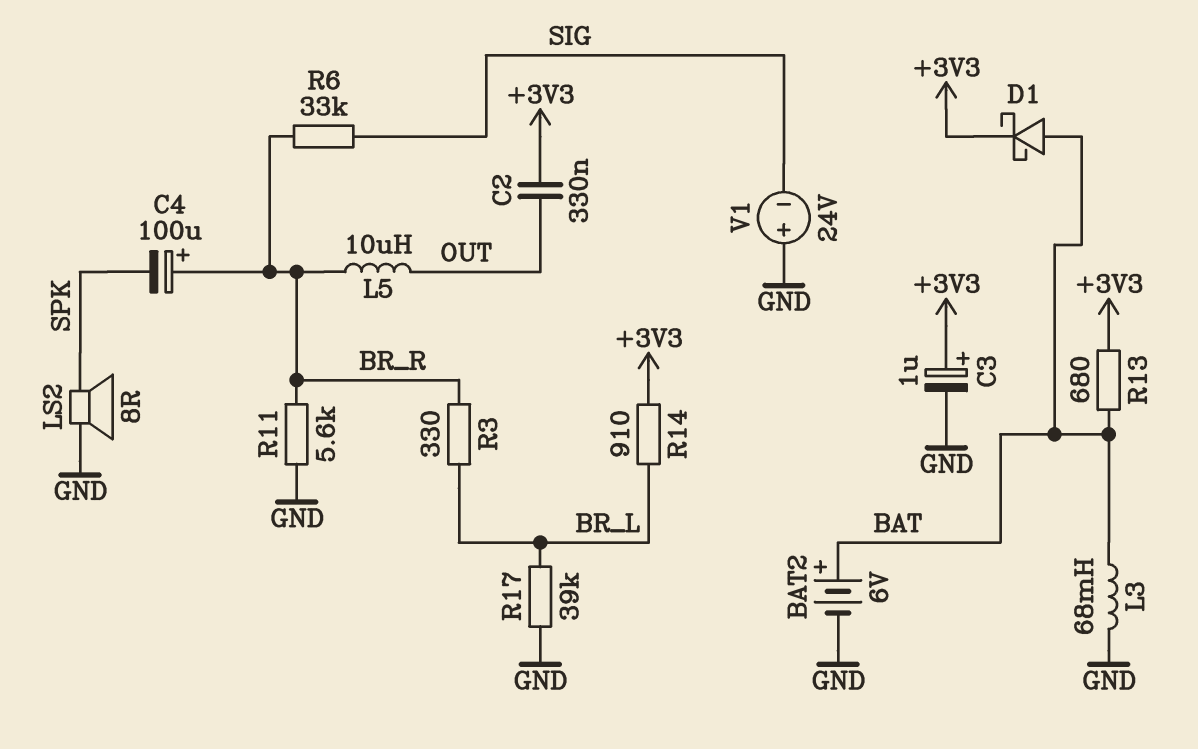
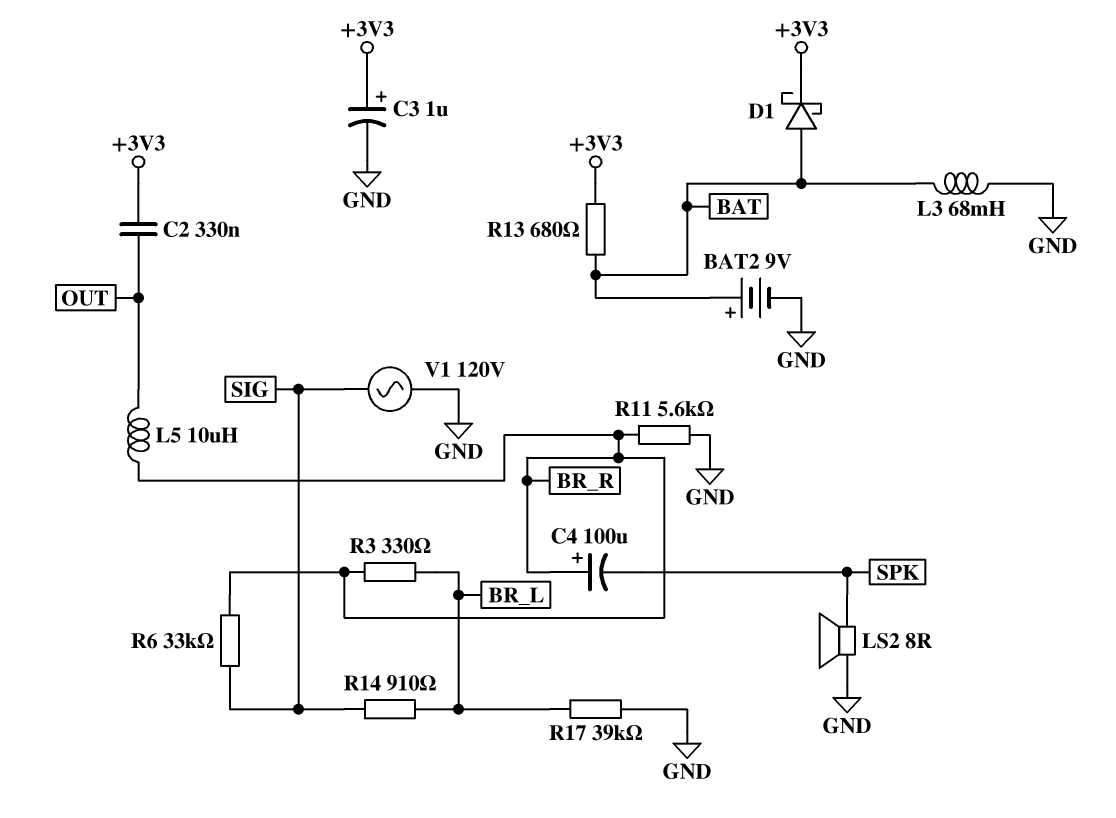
BAT2: 6V (plus BAT, minus GND) -> 9V (plus BAT, minus GND)
R14: 910 (+3V3, BR_L) -> 910 (BR_L, SIG)
V1: 24V (plus GND, minus SIG) -> AC 120V (GND, SIG)

